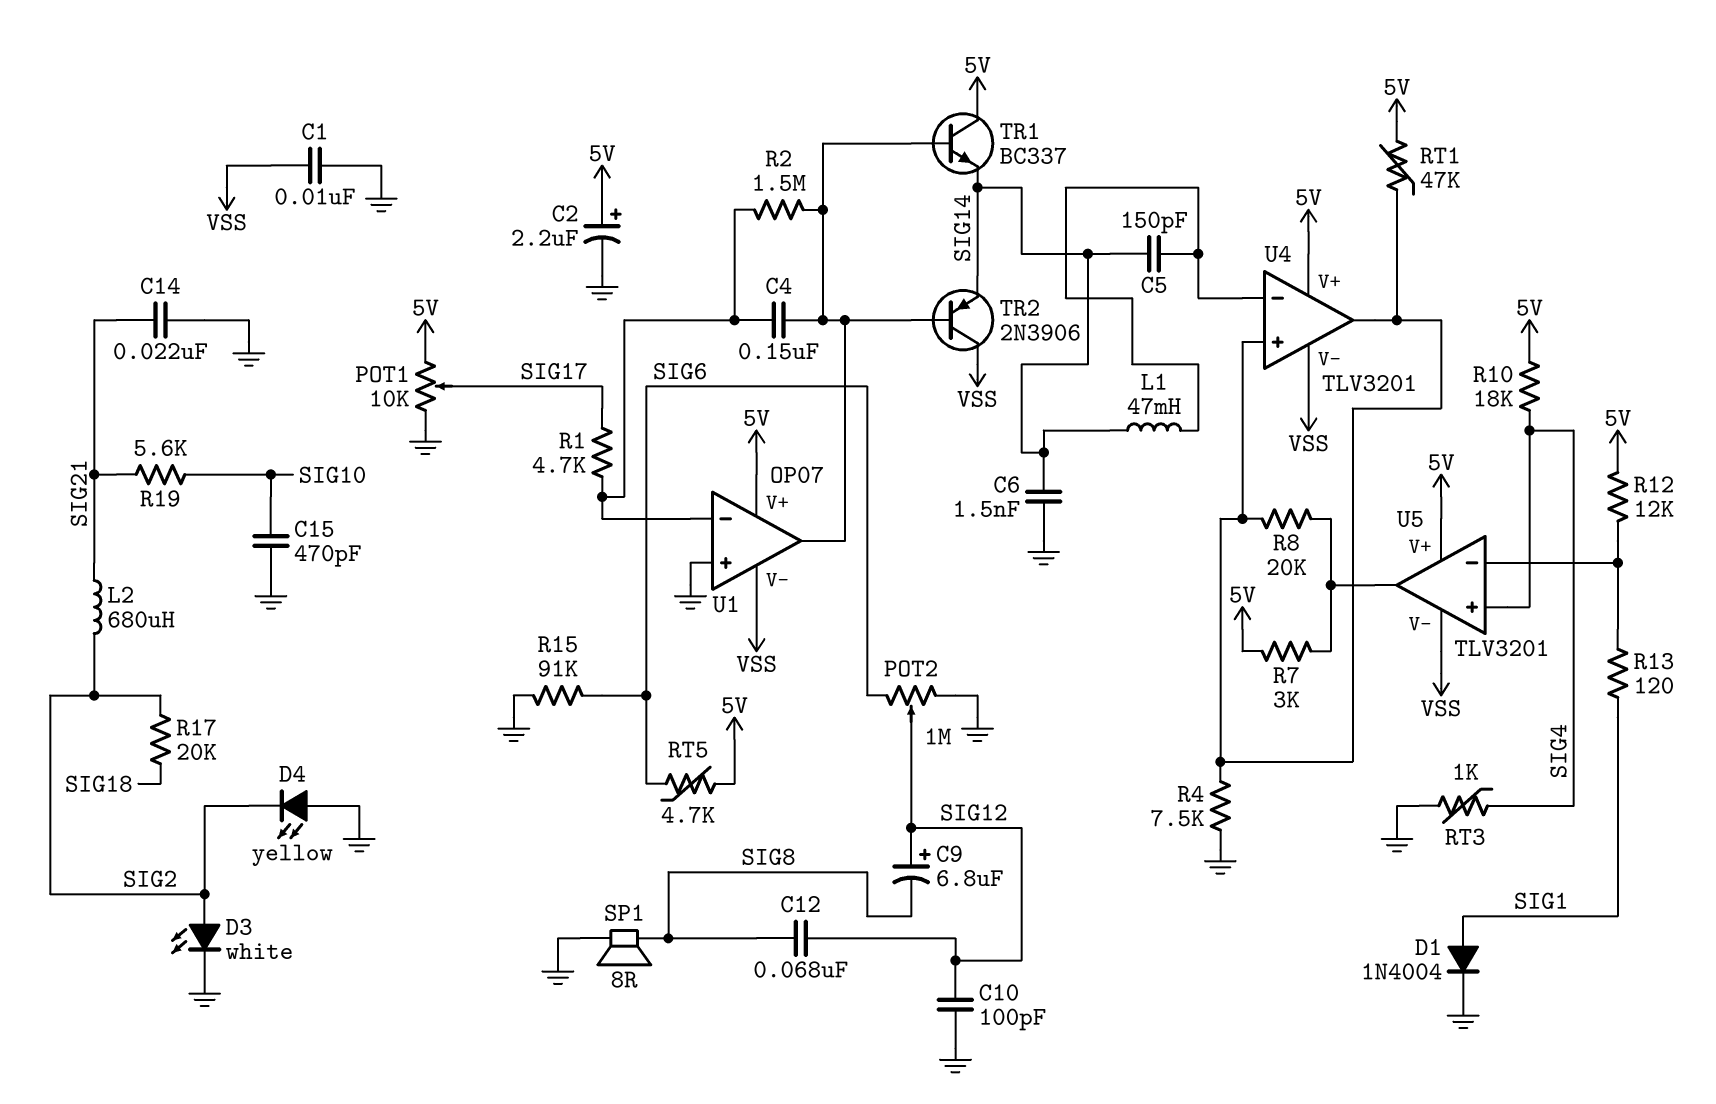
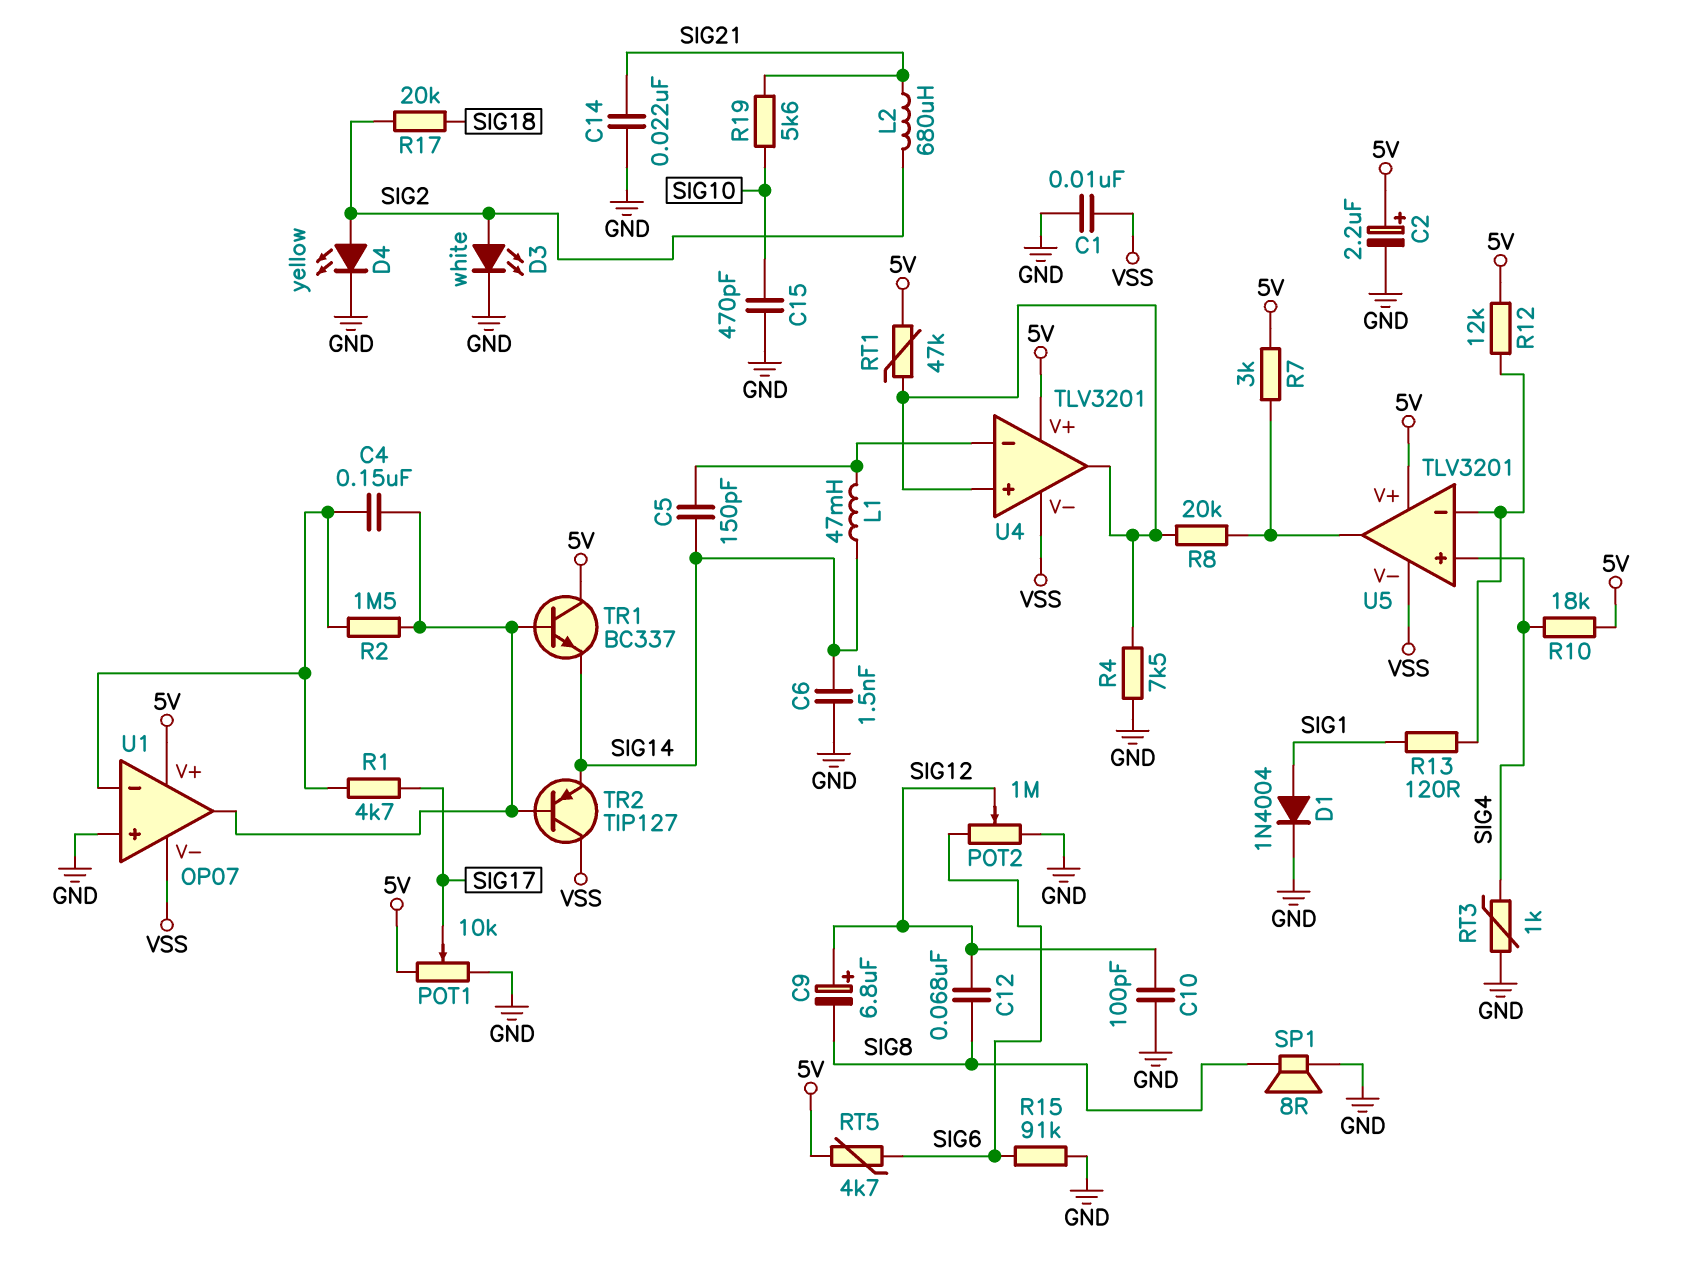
D4: LED yellow (A GND, K SIG2) -> LED yellow (A SIG2, K GND)
TR2: PNP 2N3906 (B U1/out, C VSS, E SIG14) -> PNP TIP127 (B U1/out, C VSS, E SIG14)

